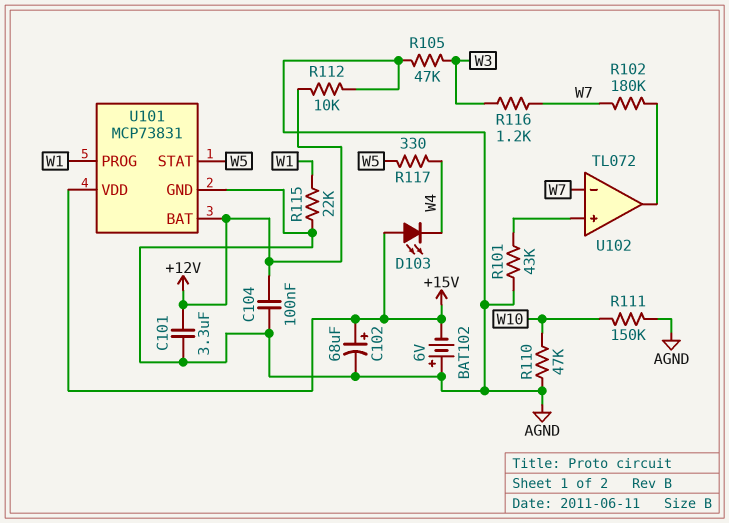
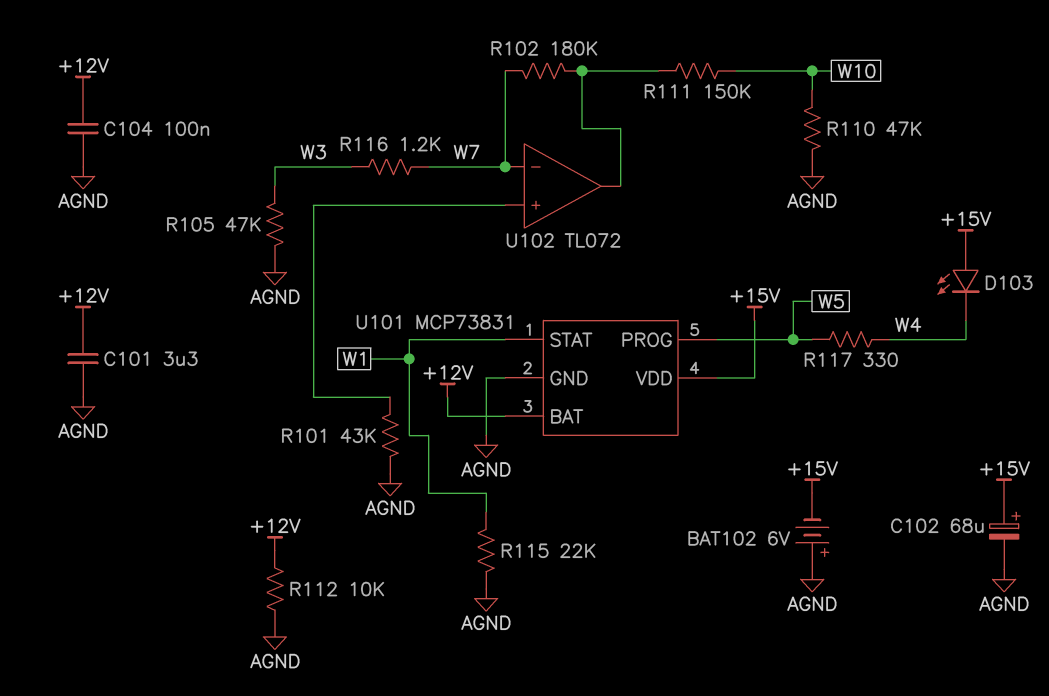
R111: 150k (AGND, W10) -> 150k (U102/out, W10)
U101 pin PROG: W1 -> W5
U101 pin STAT: W5 -> W1

